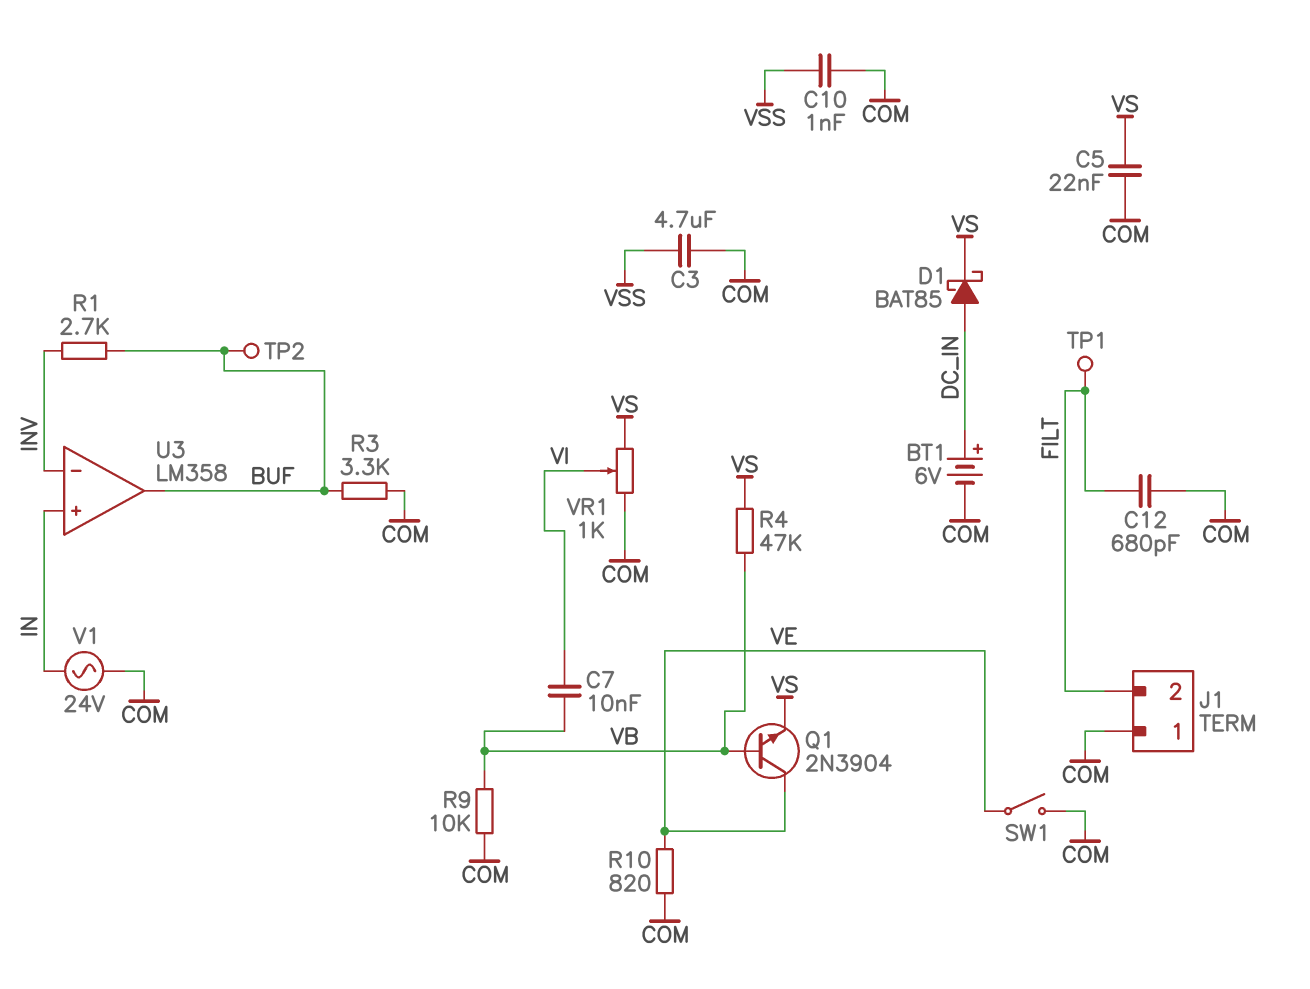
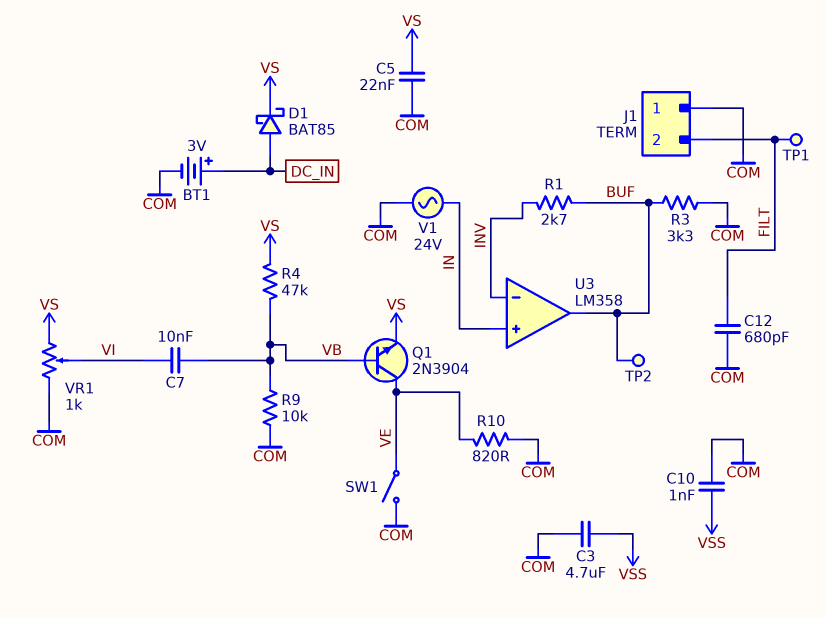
BT1: 6V (plus DC_IN, minus COM) -> 3V (plus DC_IN, minus COM)

